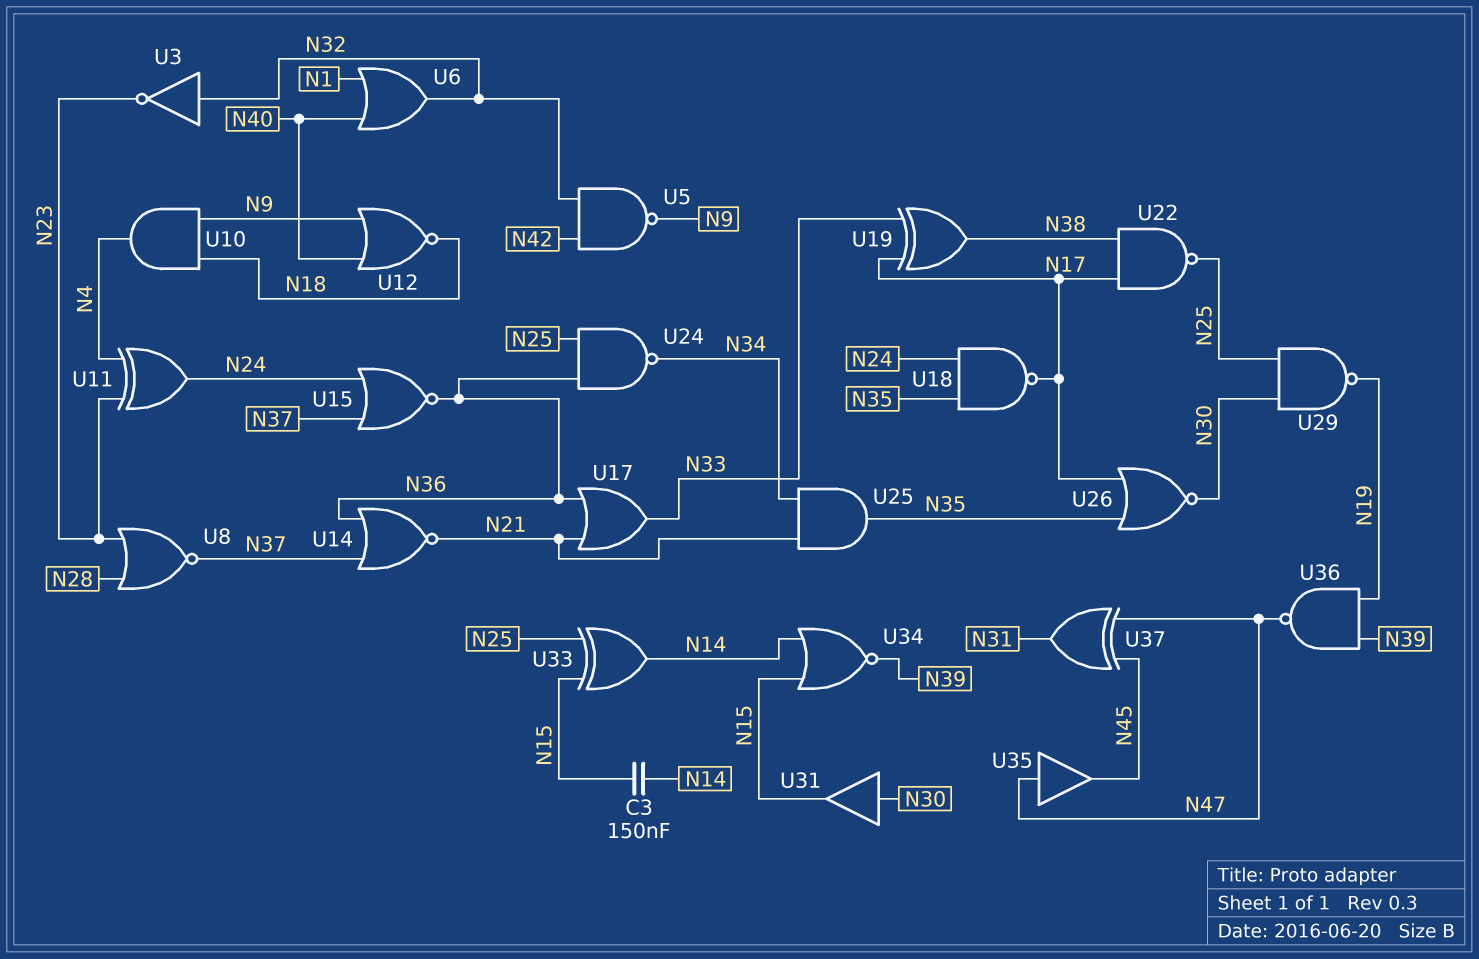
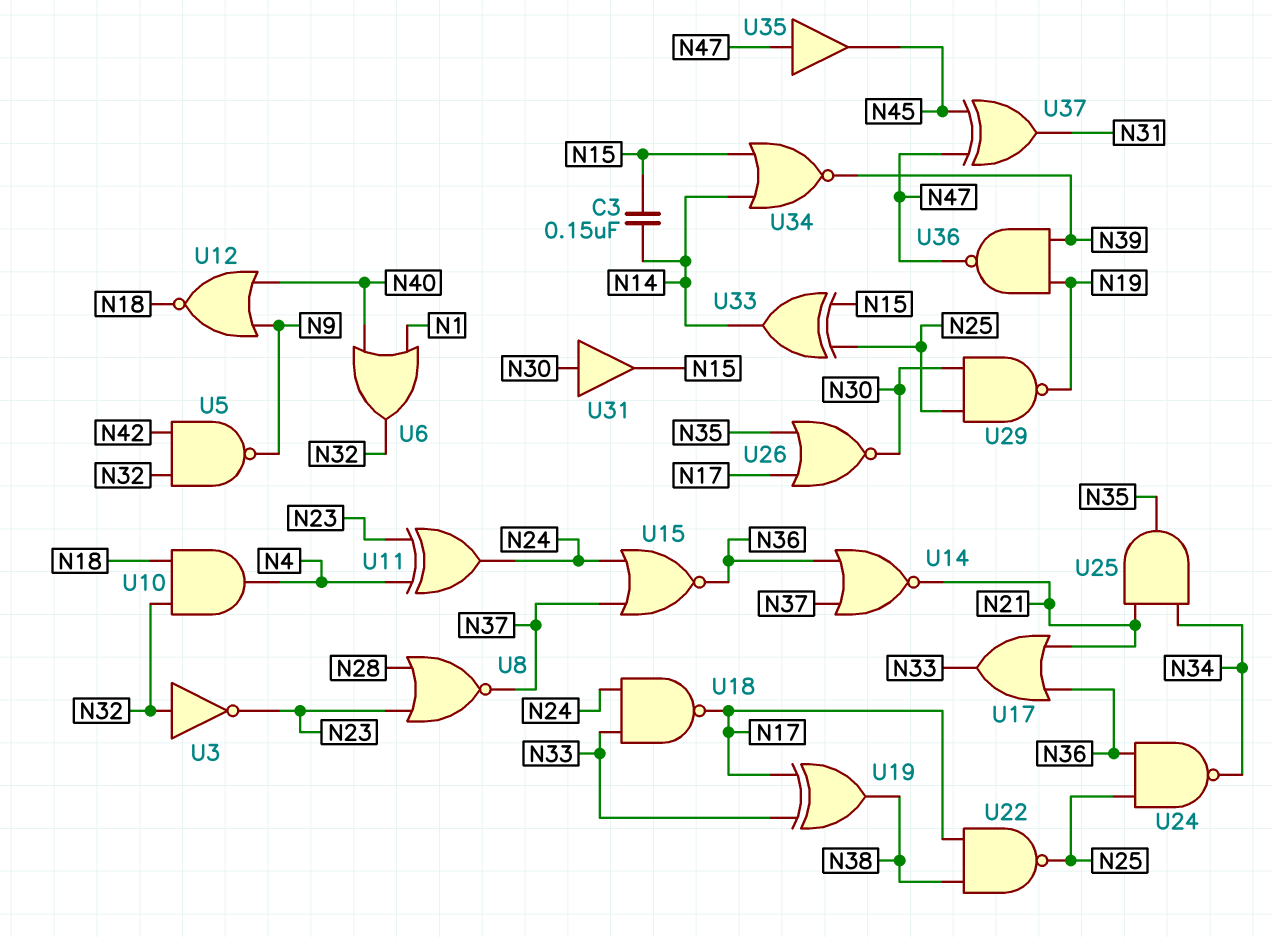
U10: AND (in N9, in N18, out N4) -> AND (in N18, in N32, out N4)
U18: NAND (in N24, in N35, out N17) -> NAND (in N24, in N33, out N17)

